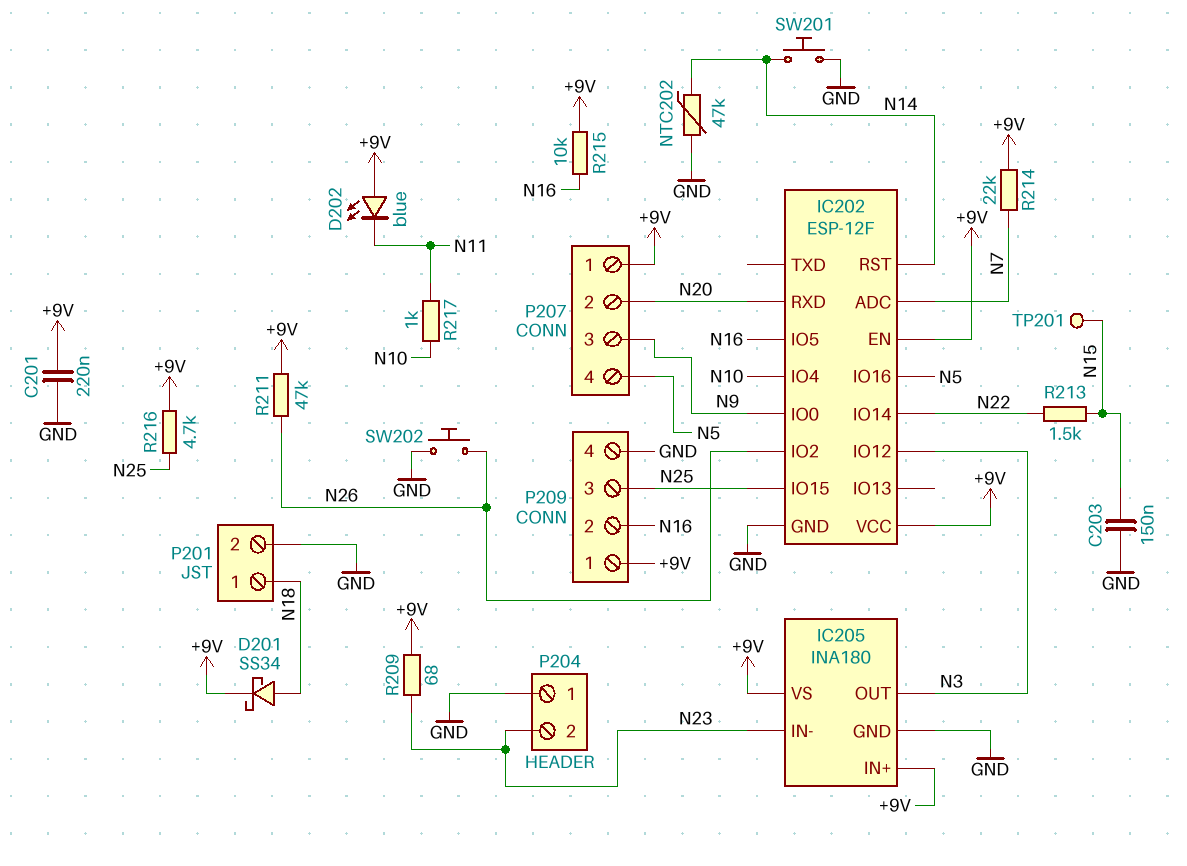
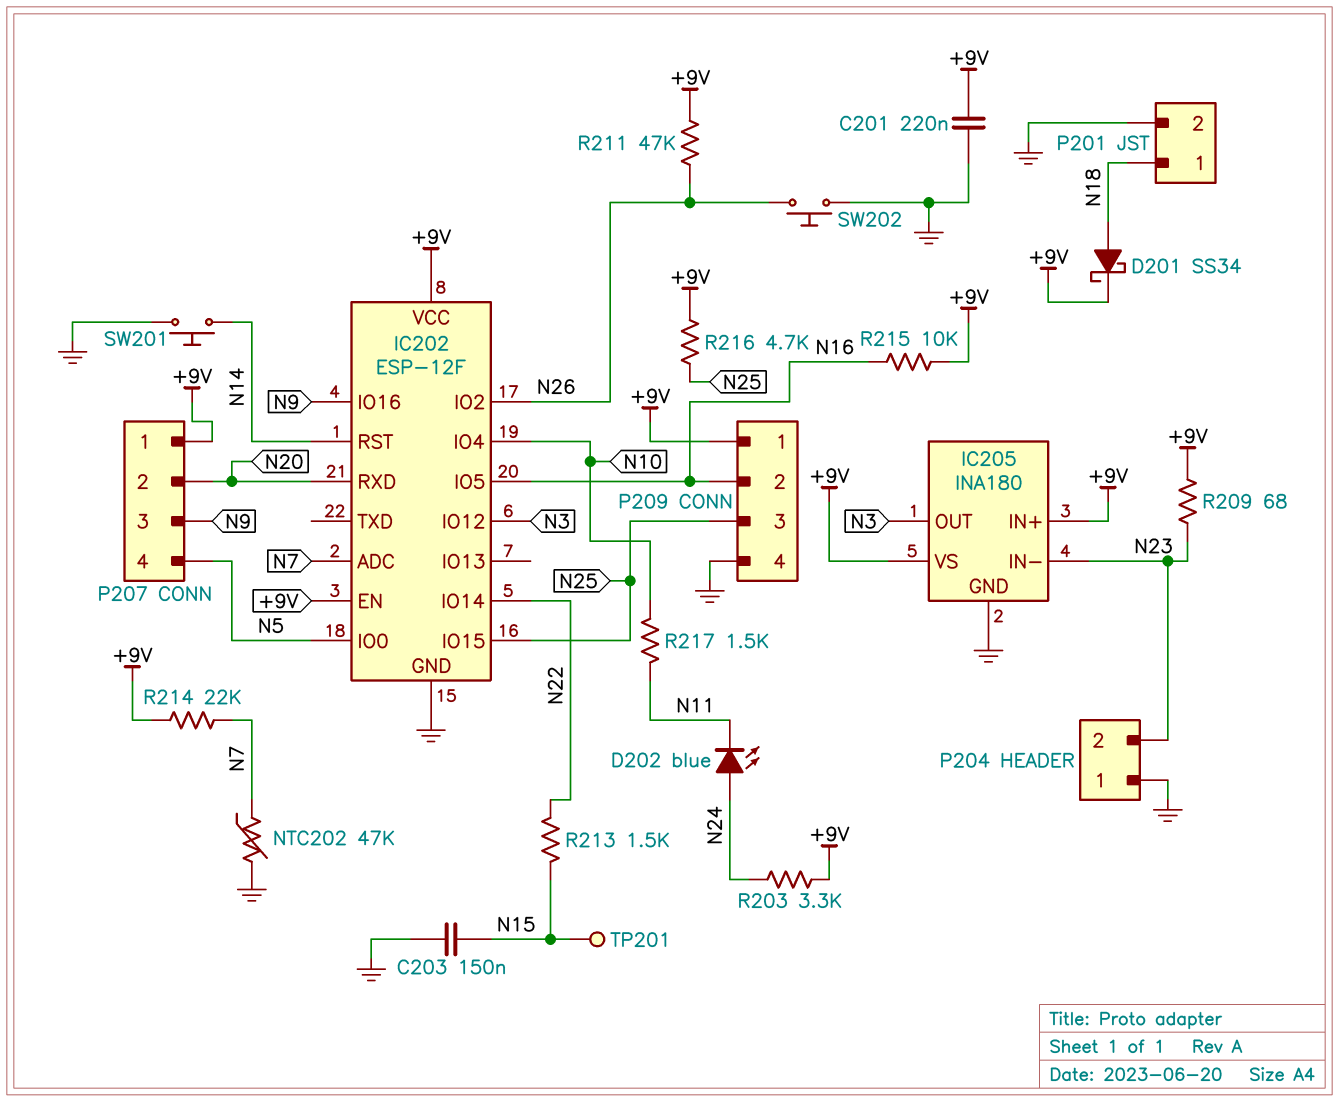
D202: LED blue (A +9V, K N11) -> LED blue (A N24, K N11)
IC202 pin IO0: N9 -> N5
IC202 pin IO16: N5 -> N9
NTC202: 47k (GND, N14) -> 47k (GND, N7)
R203: none -> 3.3k (+9V, N24)
R217: 1k (N10, N11) -> 1.5k (N10, N11)

